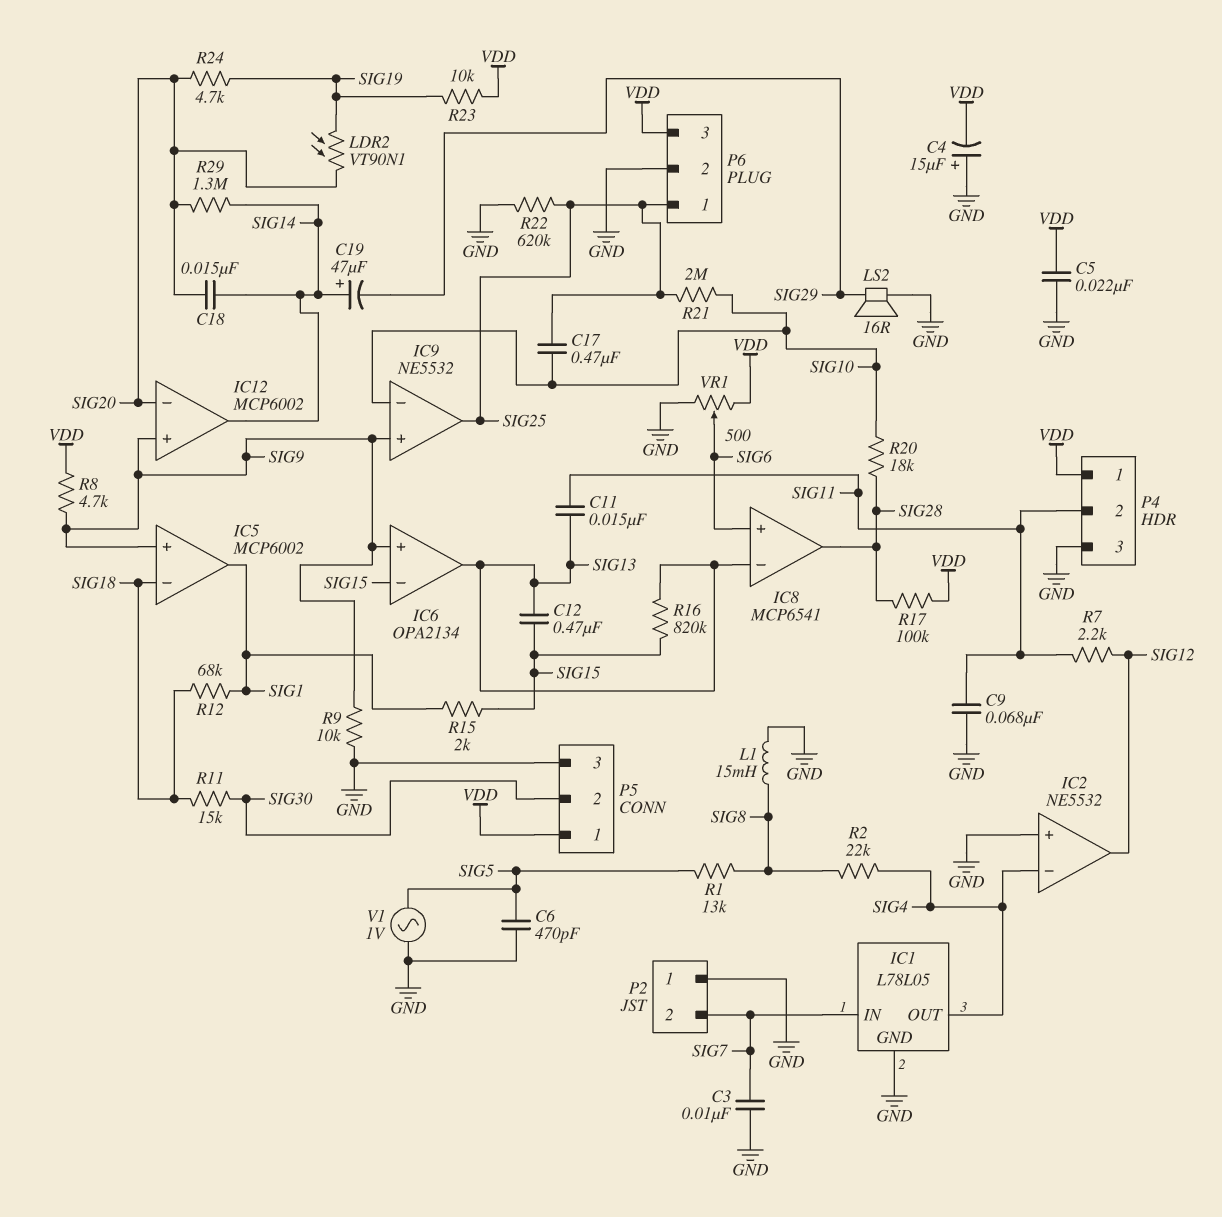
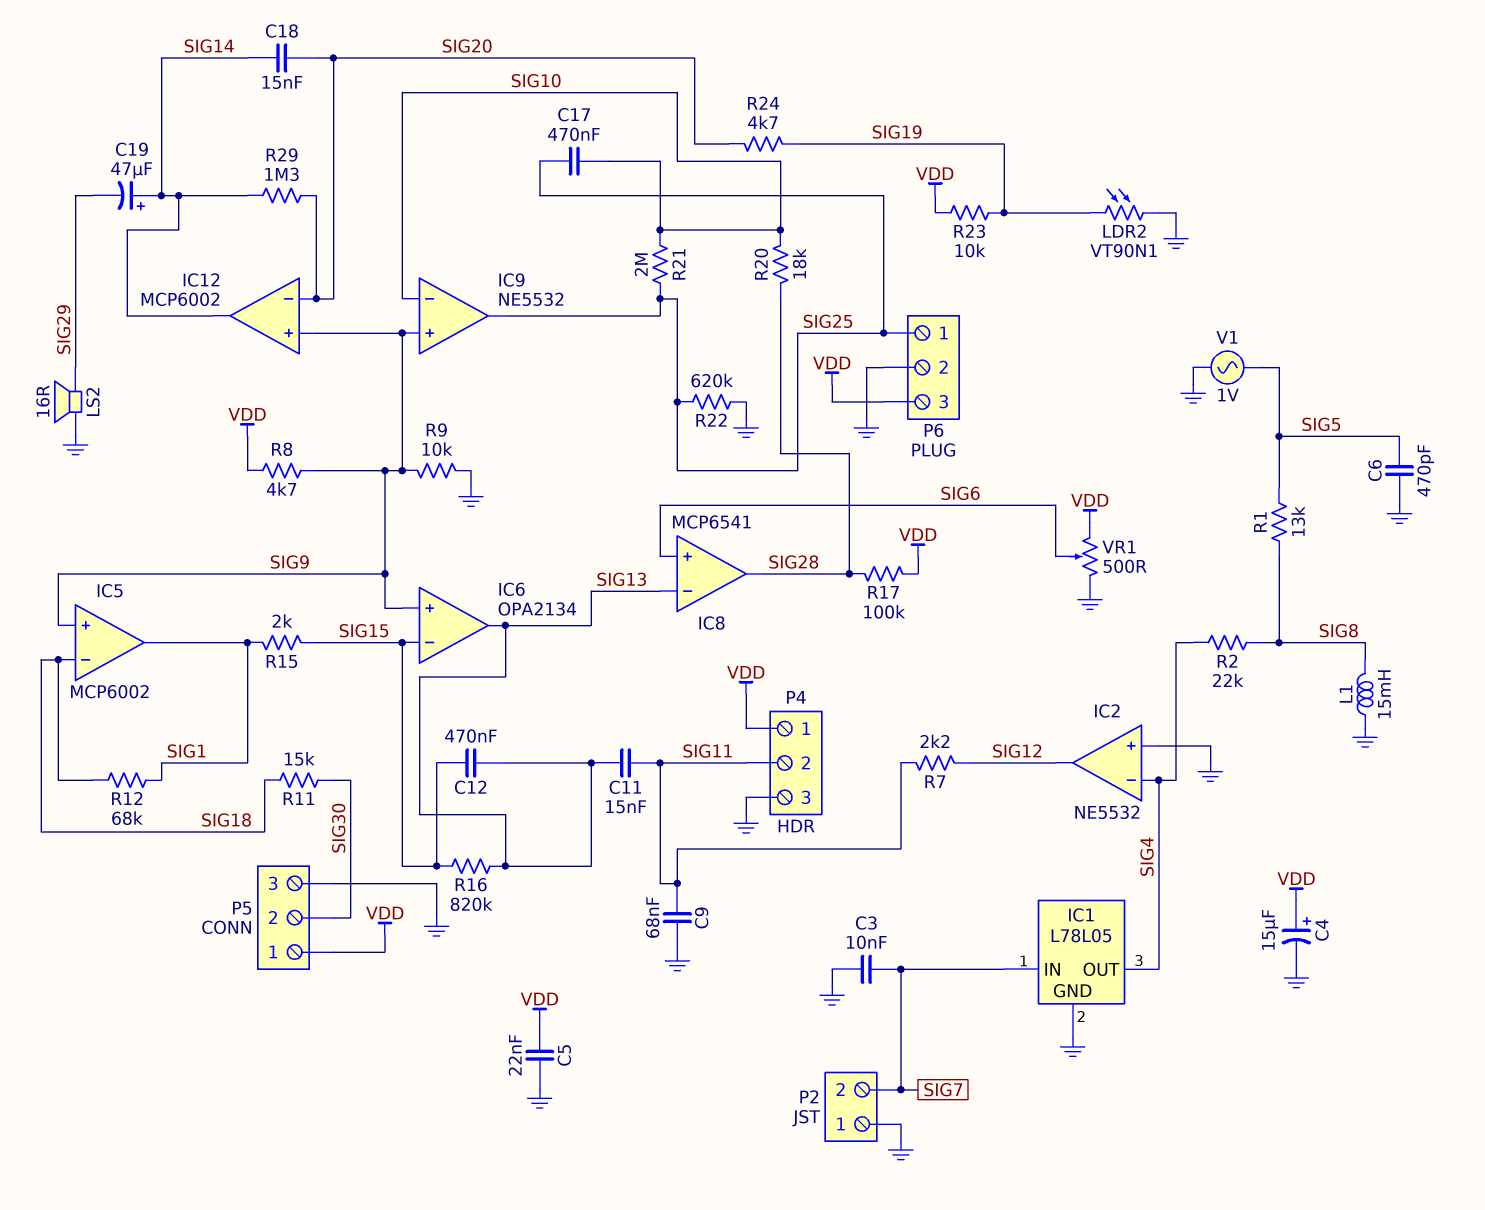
C4: 15uF (plus GND, minus VDD) -> 15uF (plus VDD, minus GND)
LDR2: VT90N1 (SIG19, SIG20) -> VT90N1 (GND, SIG19)

